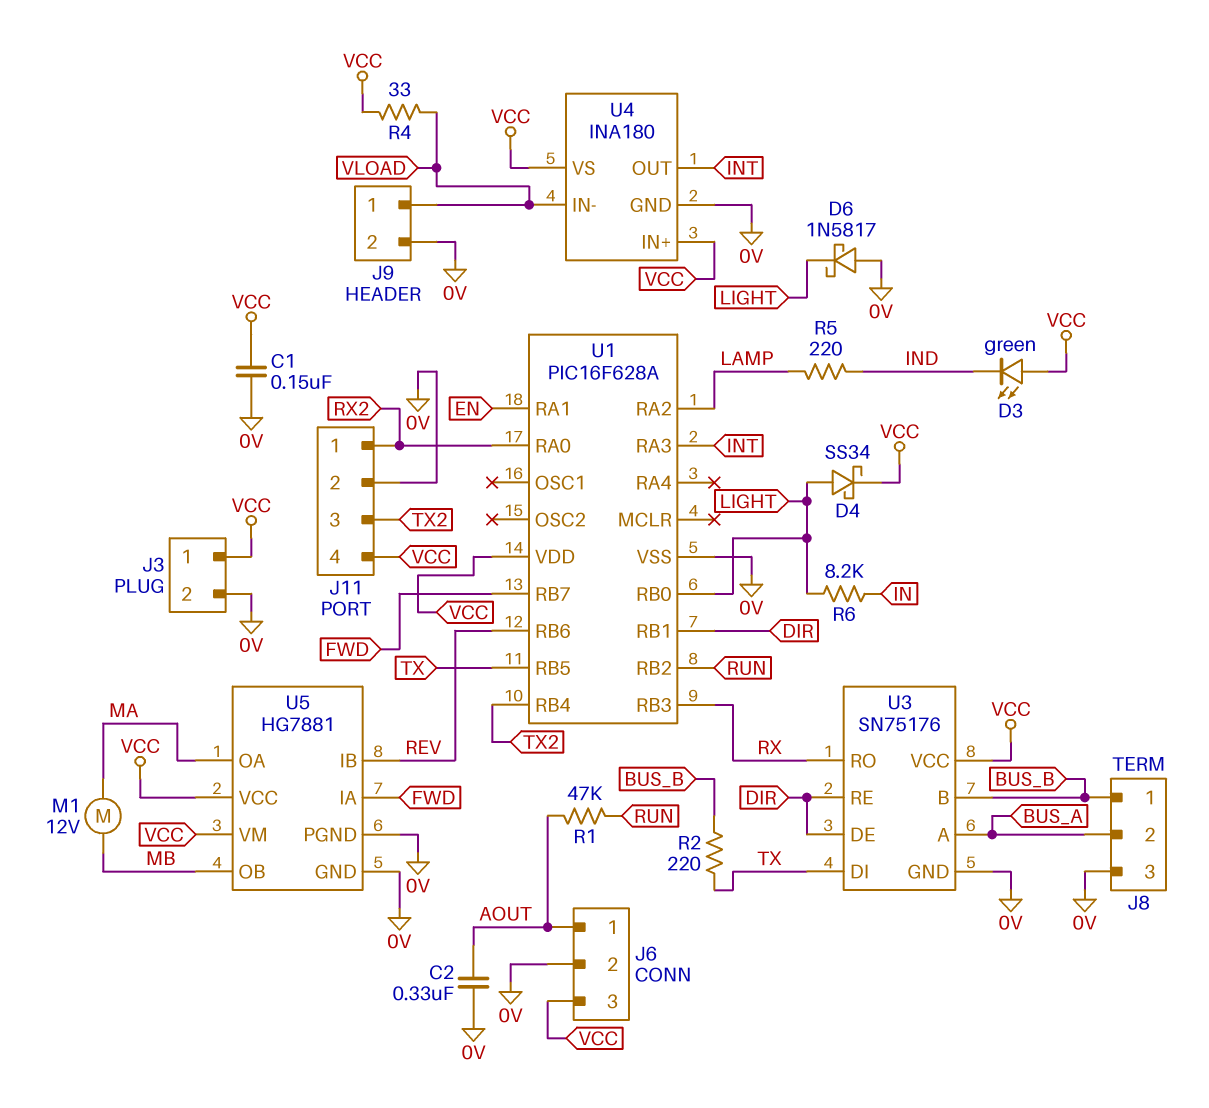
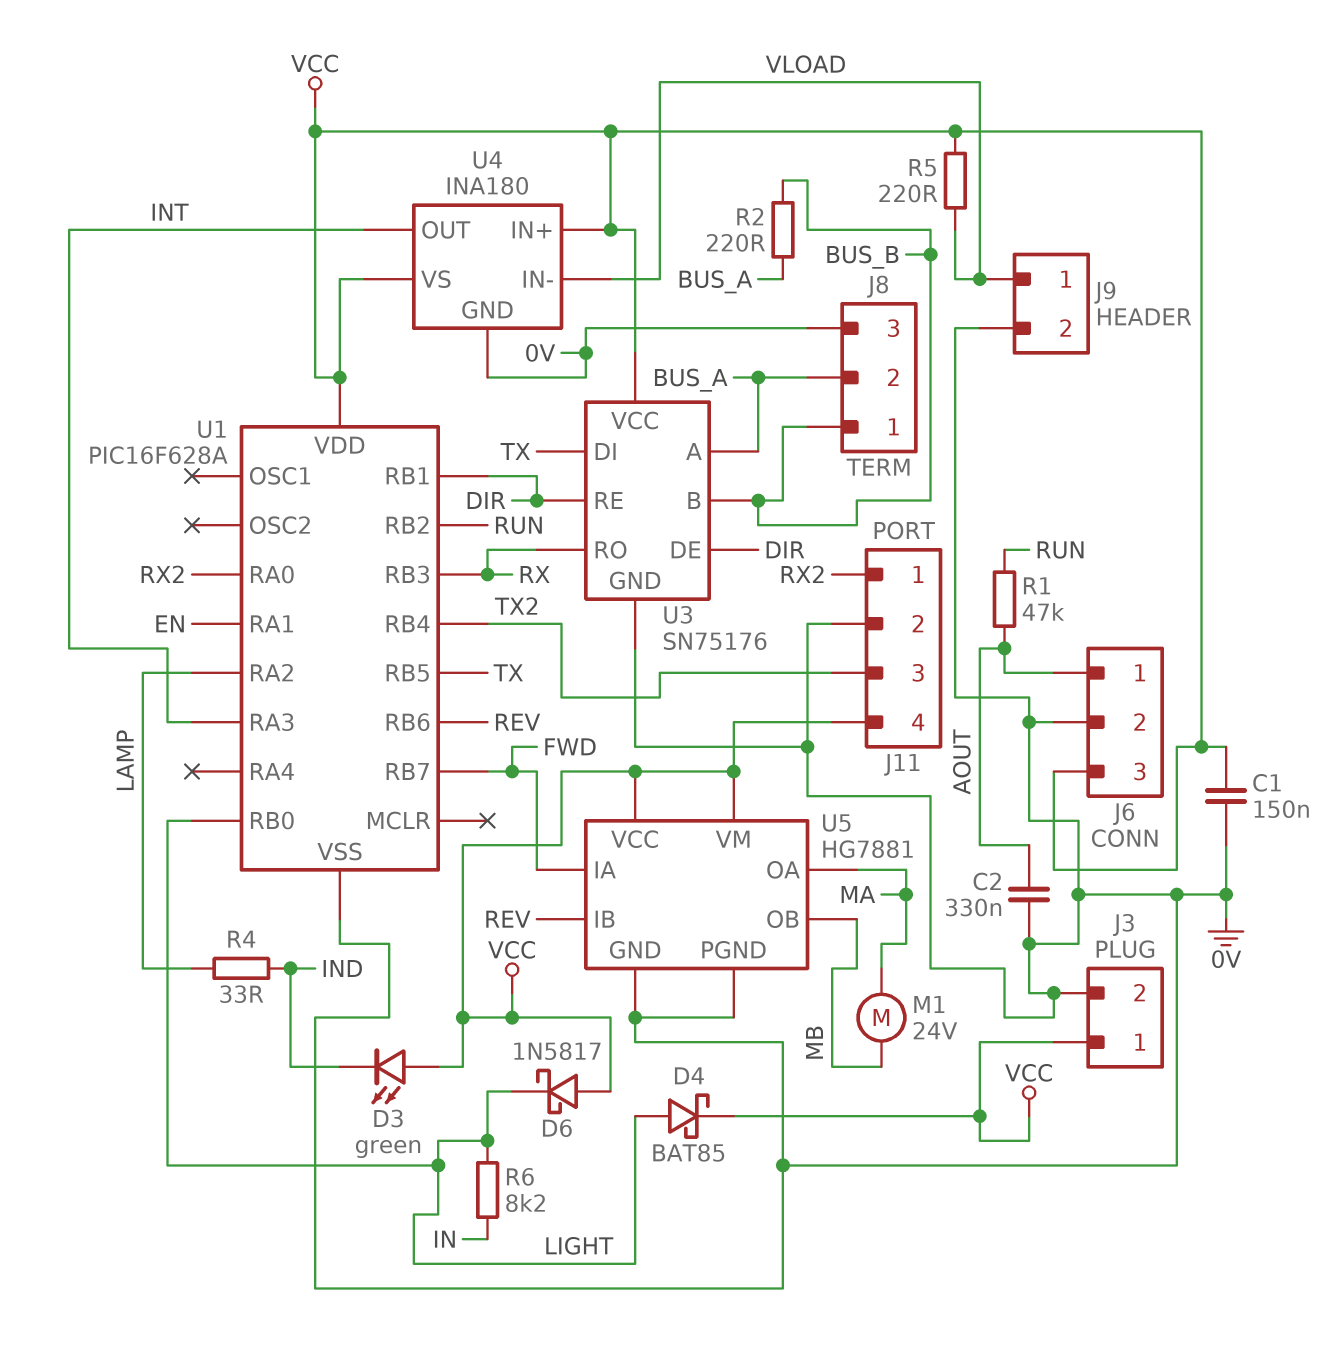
D4: schottky SS34 (A LIGHT, K VCC) -> schottky BAT85 (A LIGHT, K VCC)
D6: schottky 1N5817 (A 0V, K LIGHT) -> schottky 1N5817 (A VCC, K LIGHT)
M1: motor 12V (MA, MB) -> motor 24V (MA, MB)
R2: 220 (BUS_B, TX) -> 220 (BUS_A, BUS_B)
R4: 33 (VCC, VLOAD) -> 33 (IND, LAMP)
R5: 220 (IND, LAMP) -> 220 (VCC, VLOAD)

